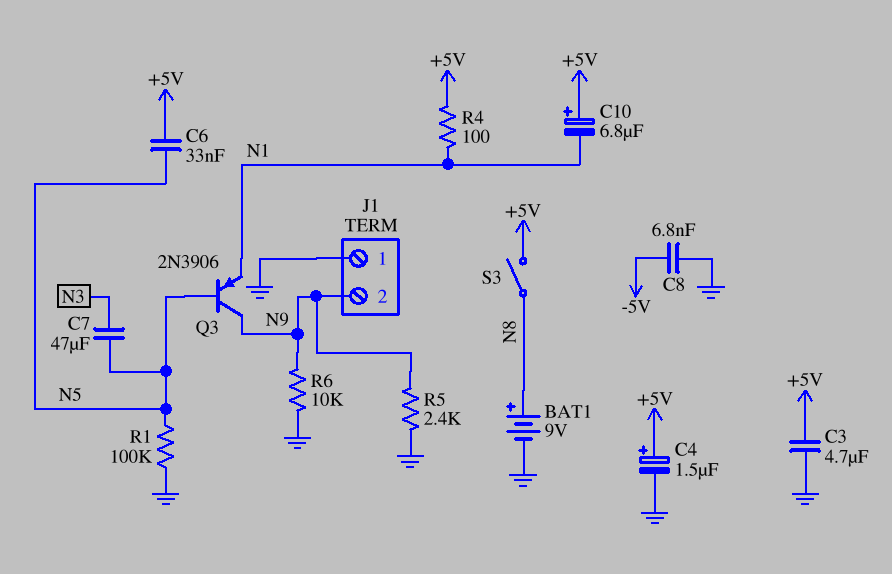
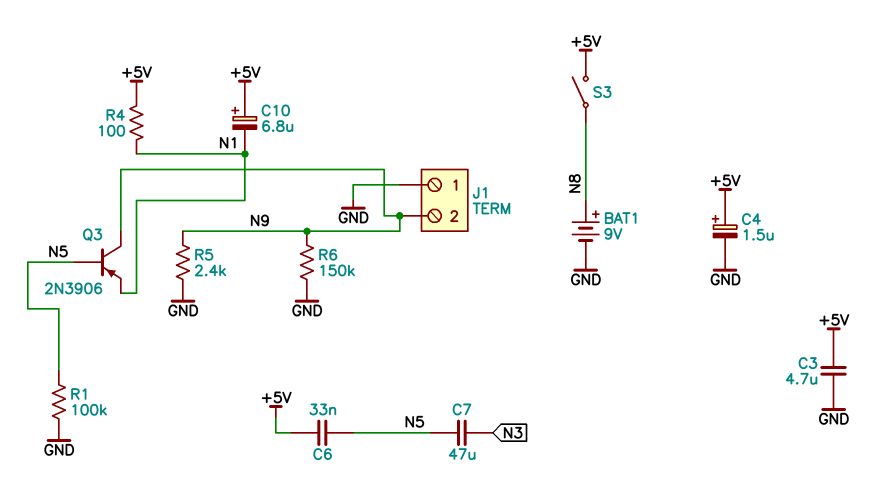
C8: 6.8nF (-5V, GND) -> none
R6: 10k (GND, N9) -> 150k (GND, N9)

